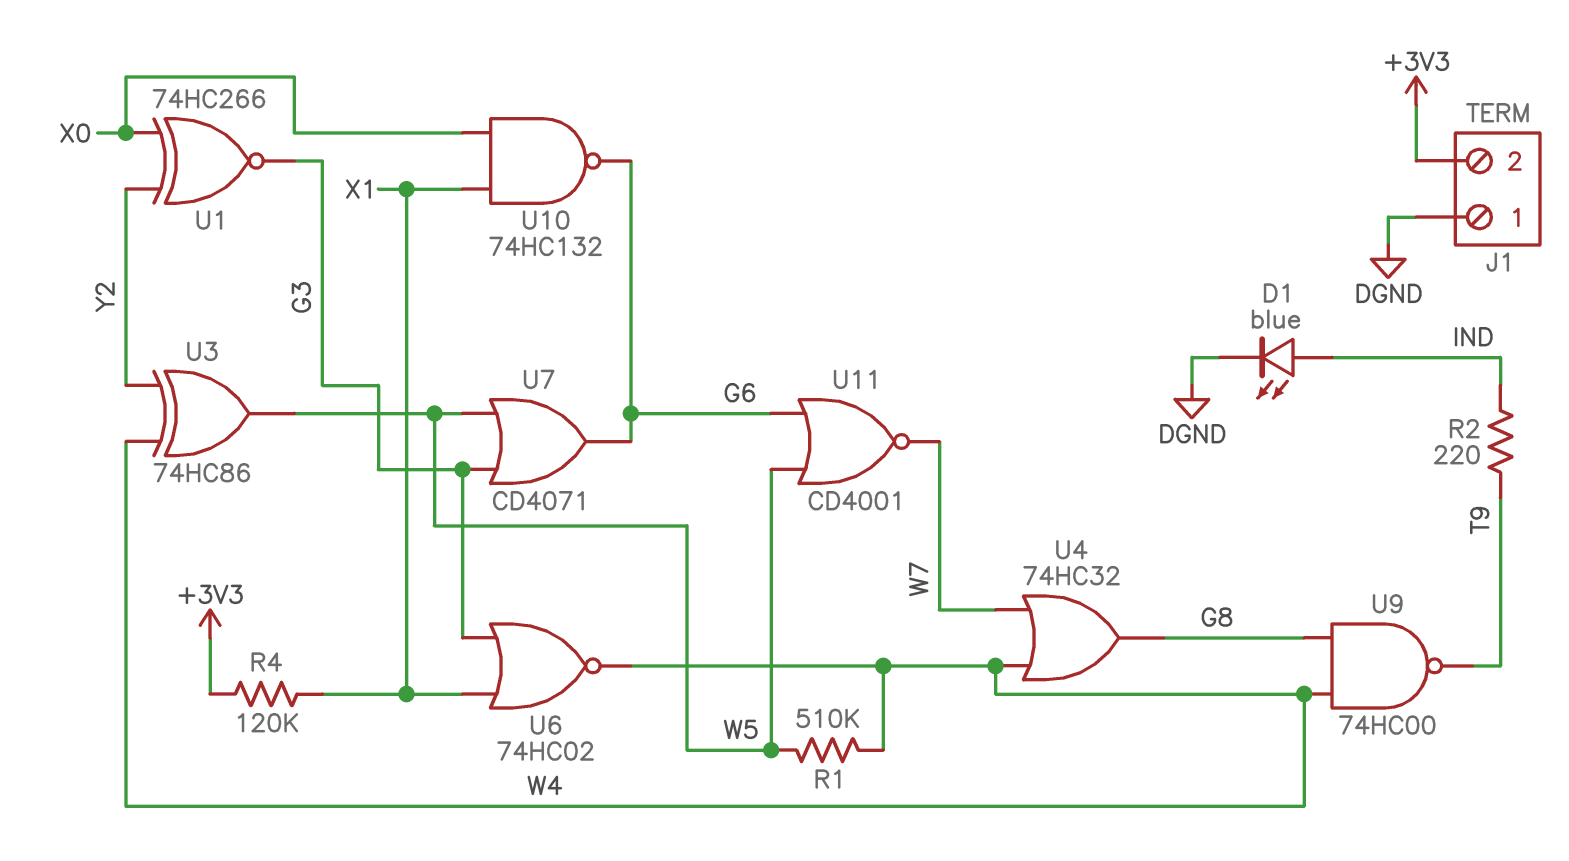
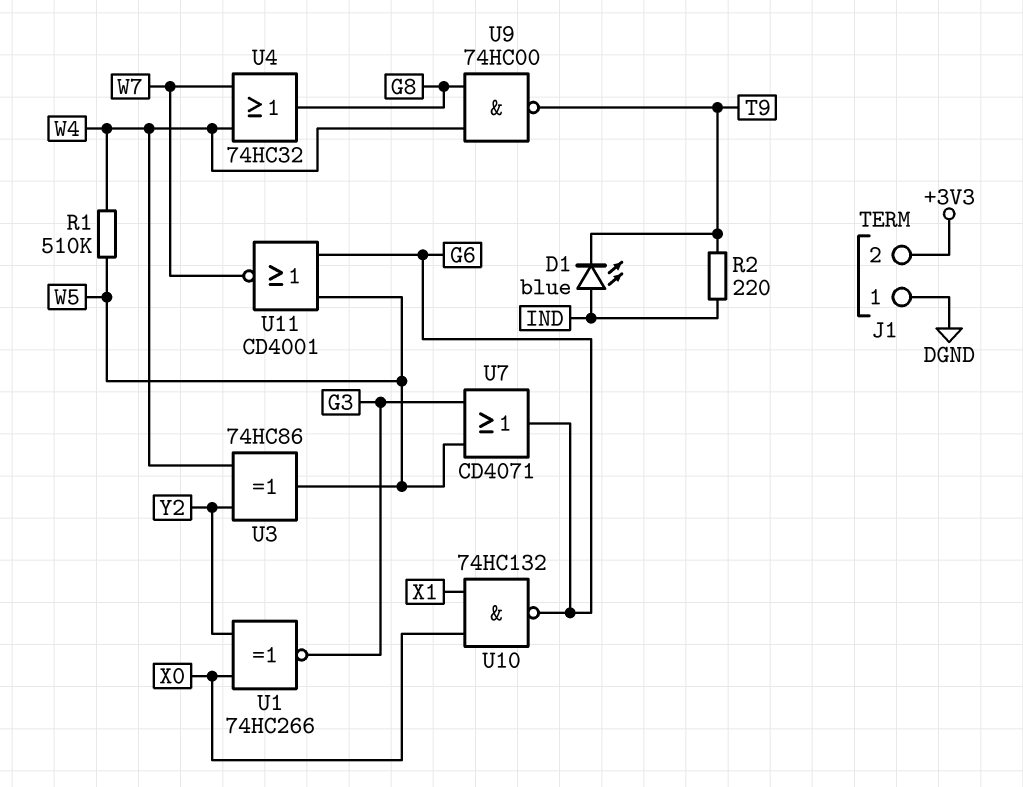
D1: LED blue (A IND, K DGND) -> LED blue (A IND, K T9)
R4: 120k (+3V3, X1) -> none
U6: NOR 74HC02 (in G3, in X1, out W4) -> none

